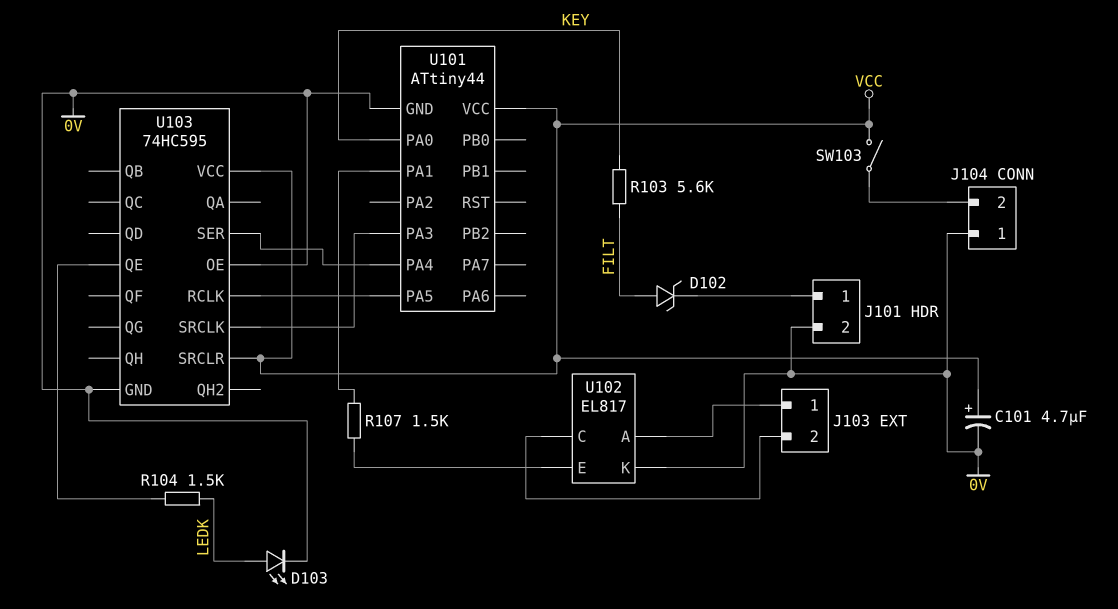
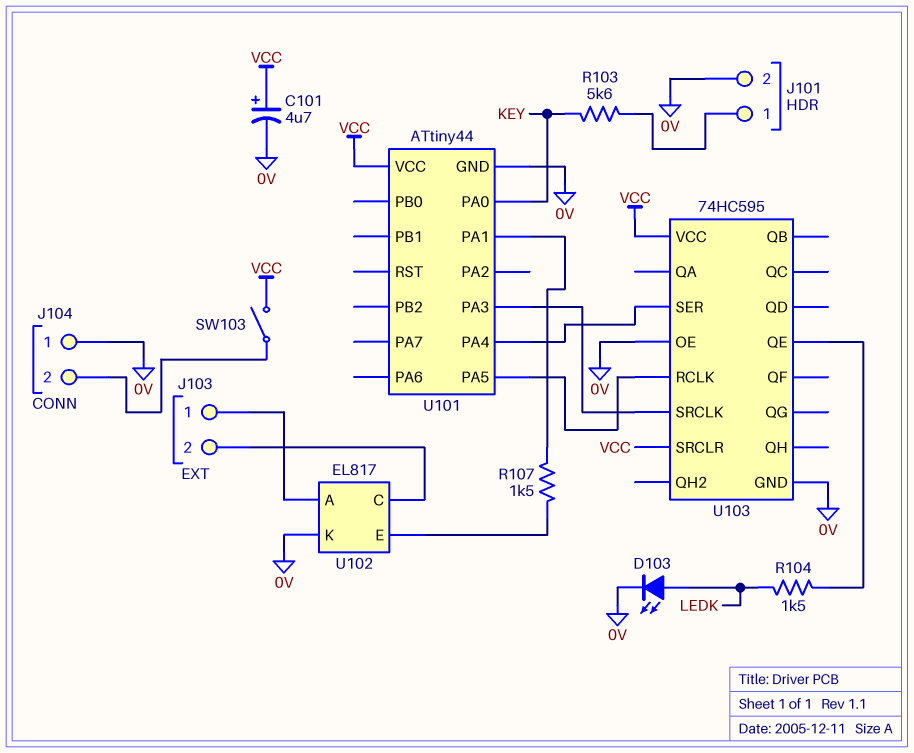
D102: zener (A FILT, K J101/1) -> none
R103: 5.6k (FILT, KEY) -> 5.6k (J101/1, KEY)

